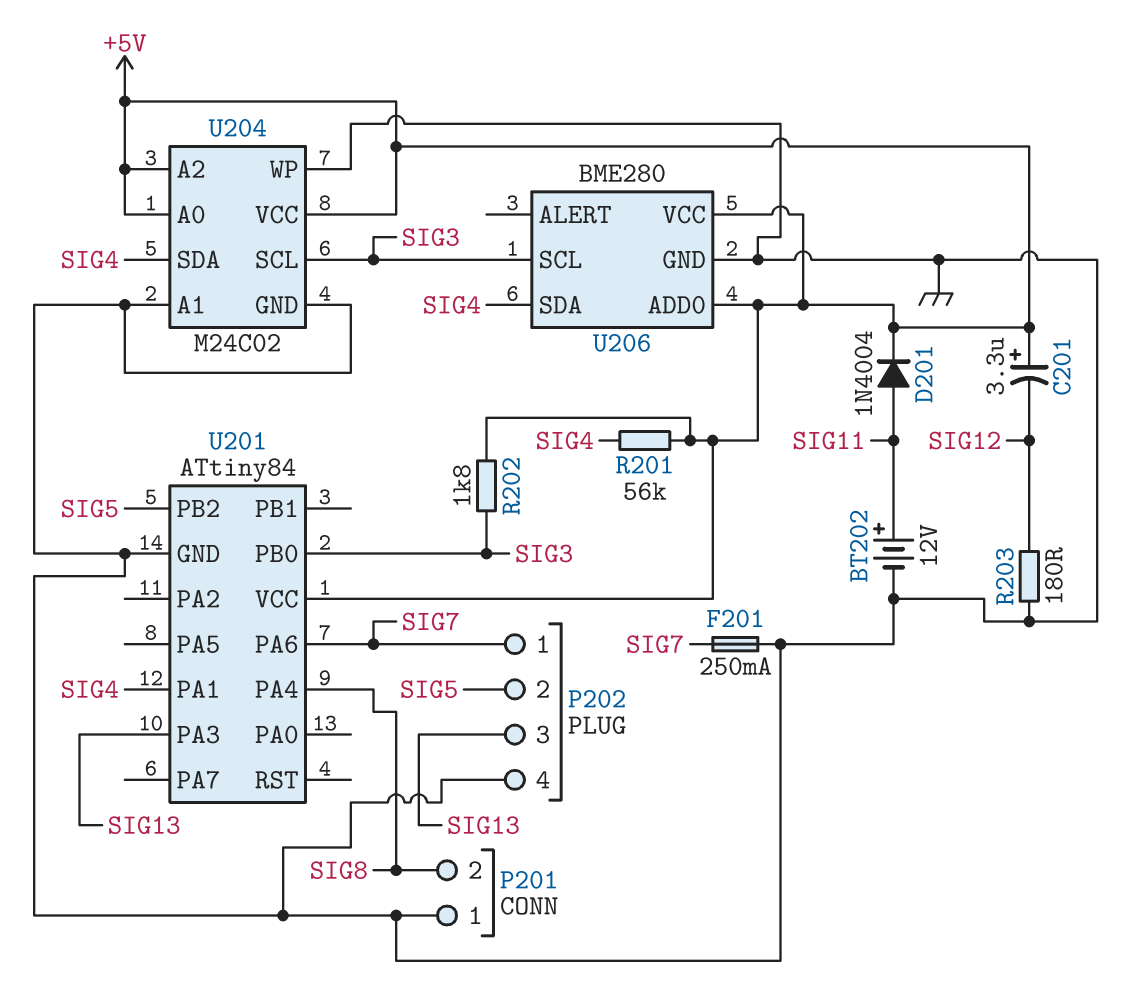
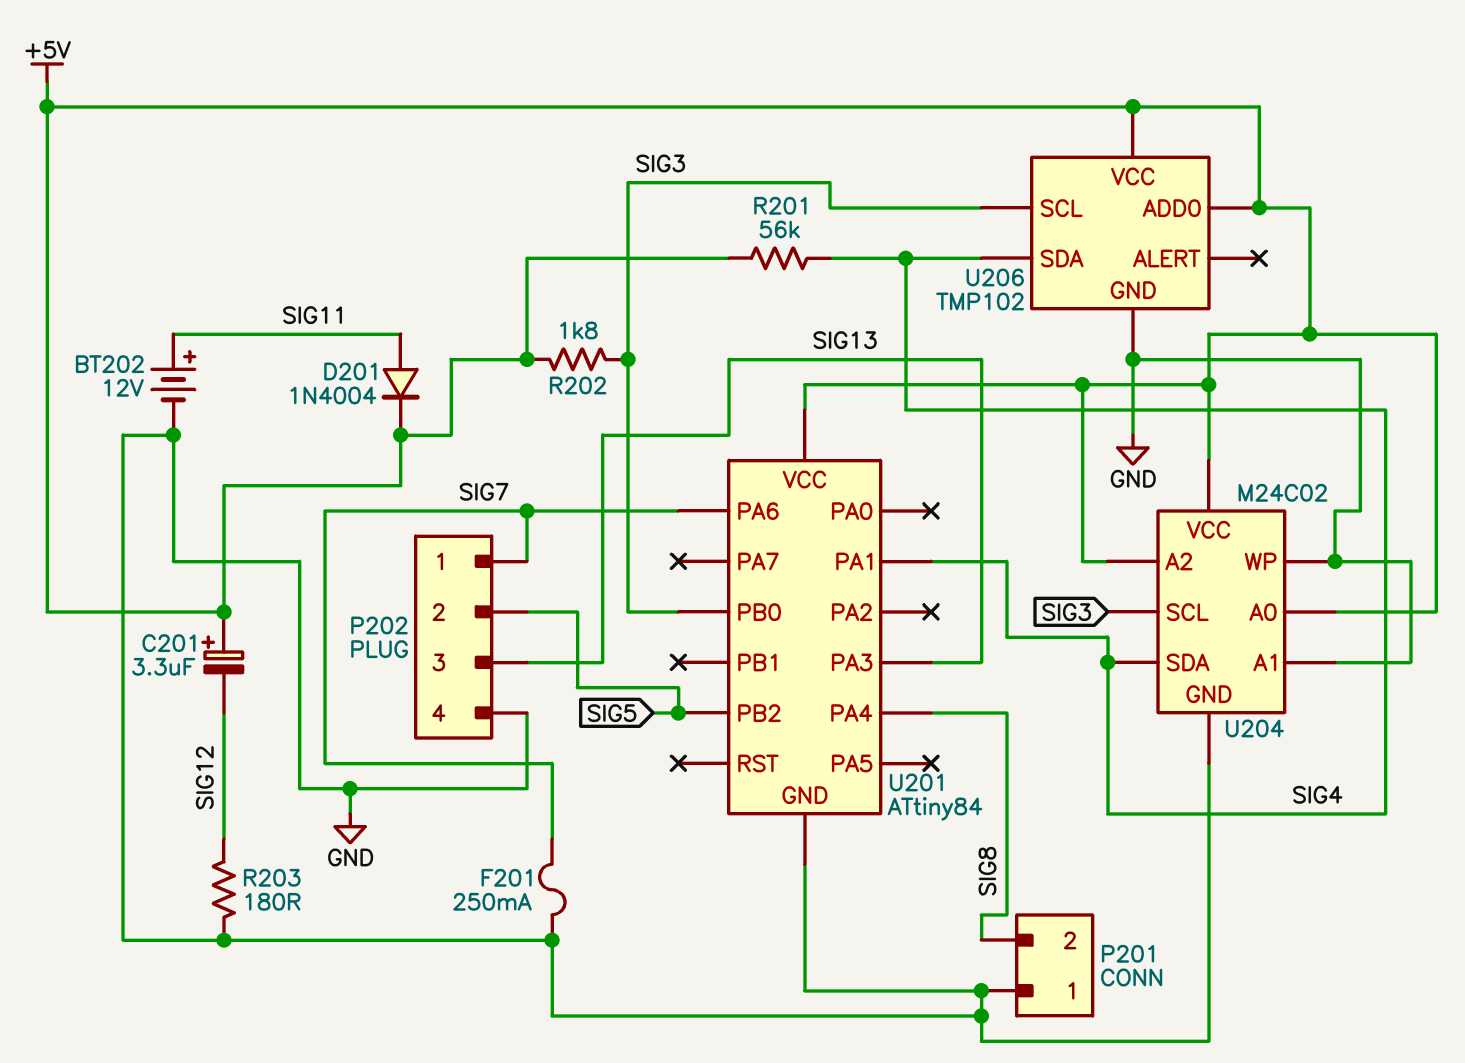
U206: BME280 -> TMP102

